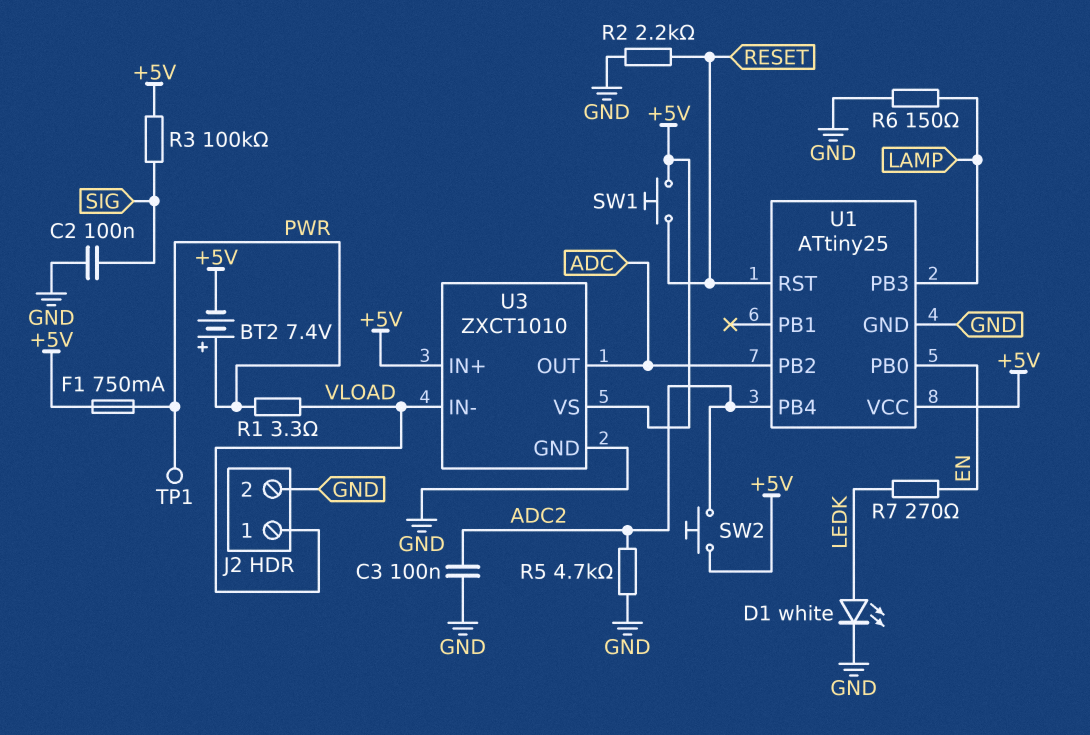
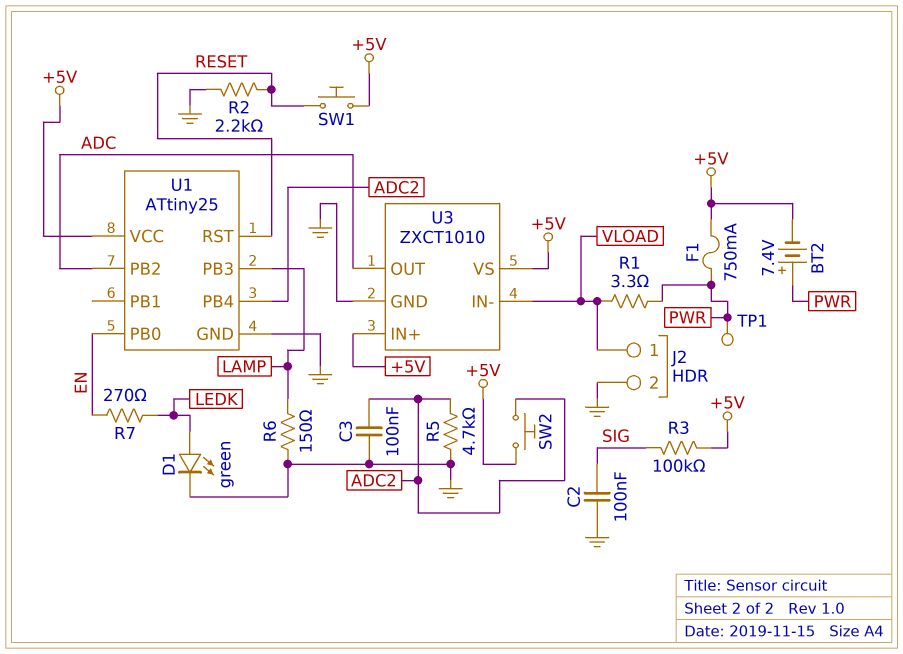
D1: LED white (A LEDK, K GND) -> LED green (A LEDK, K GND)

